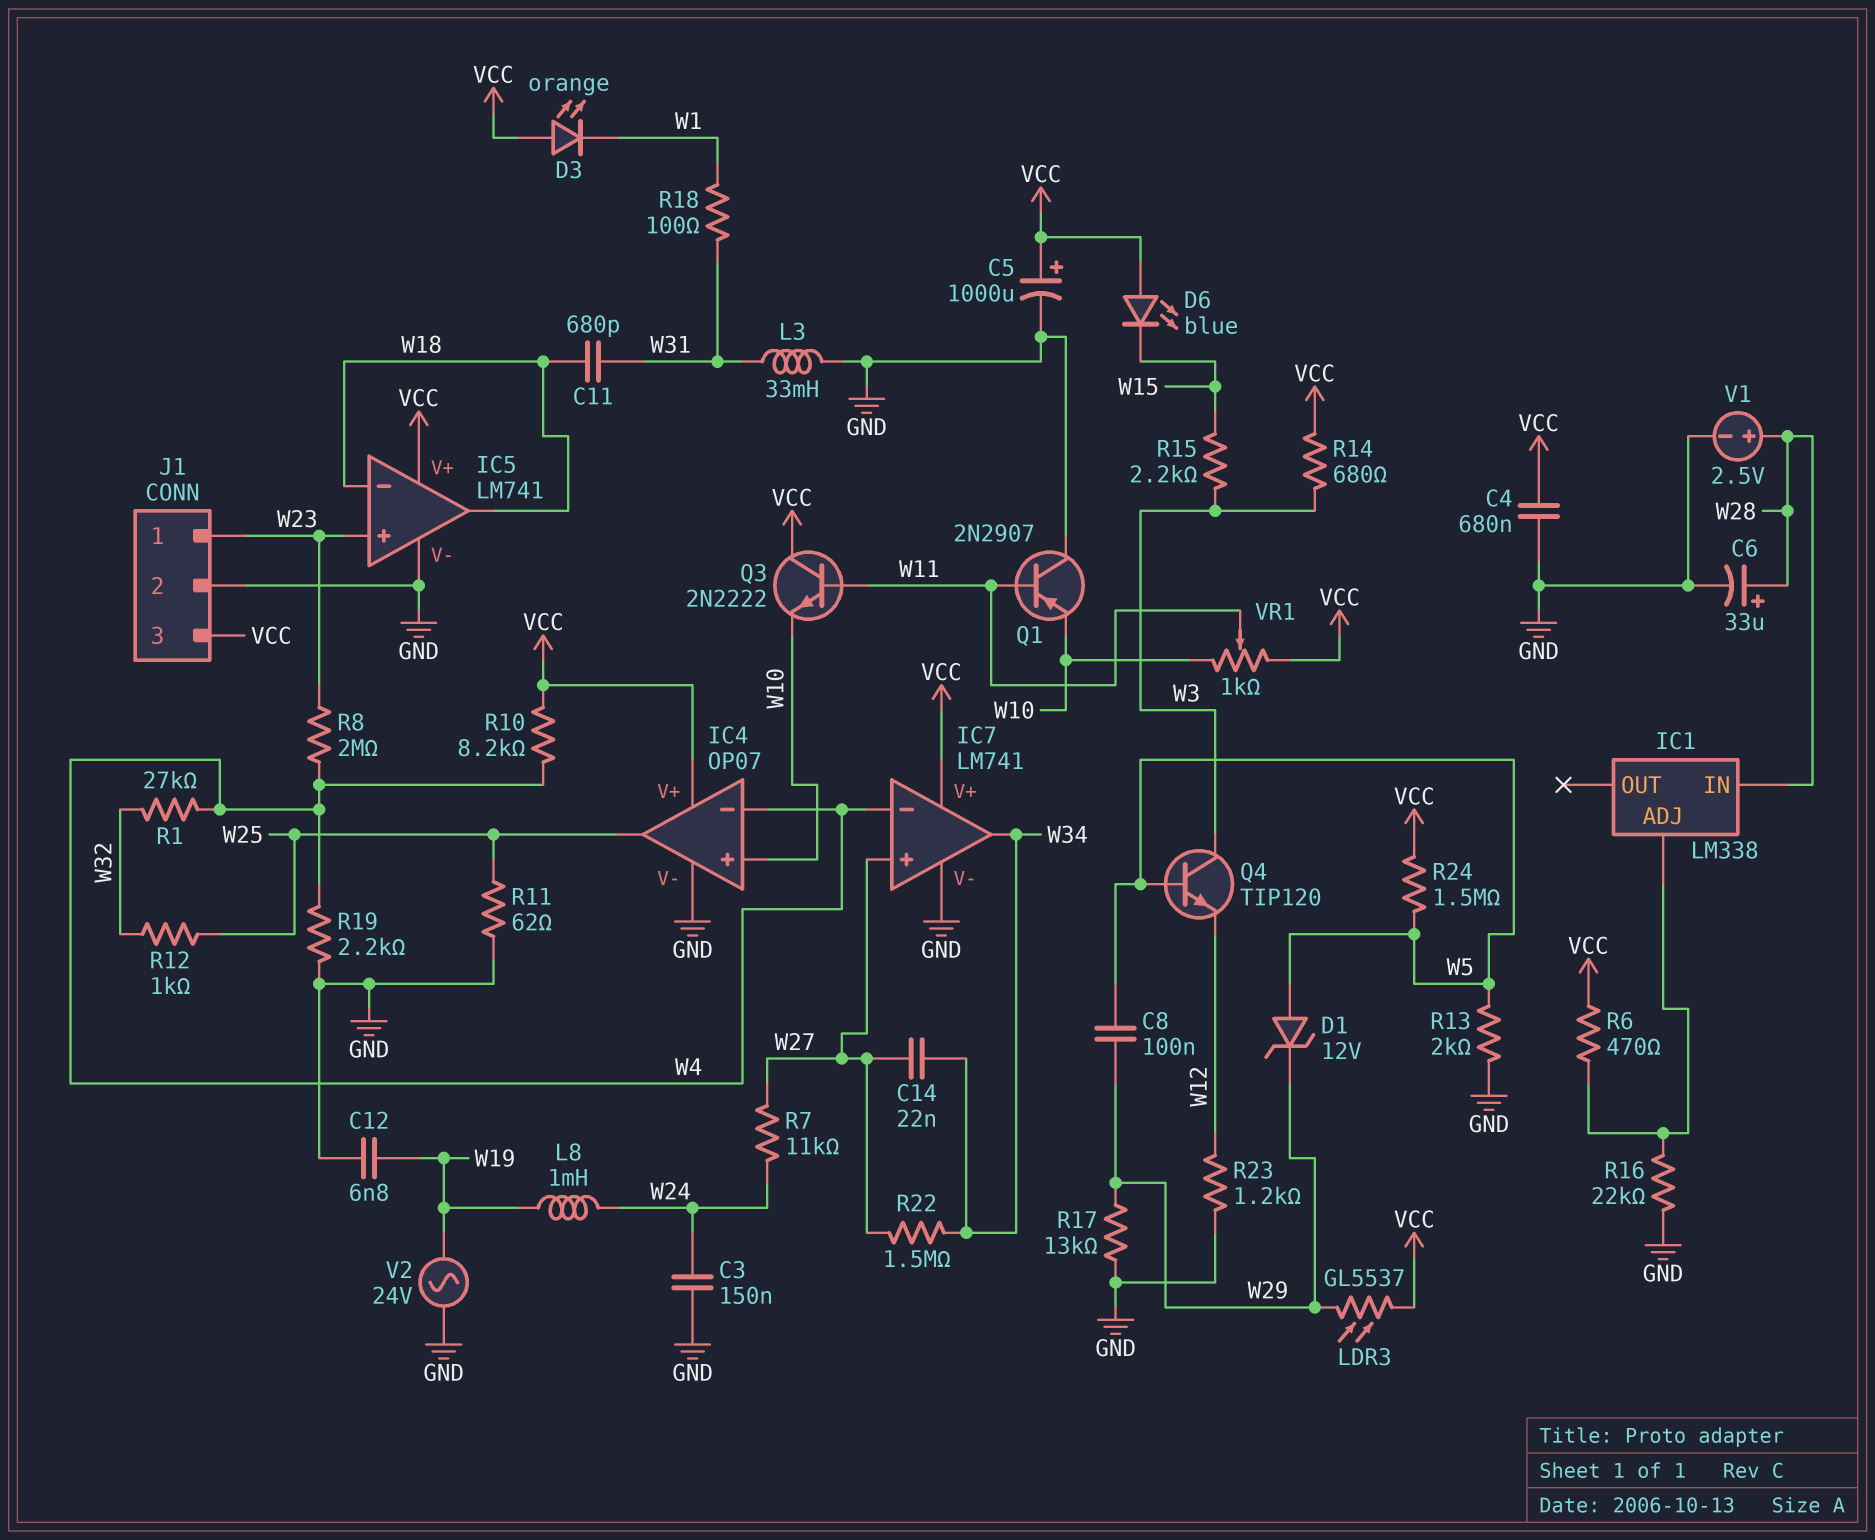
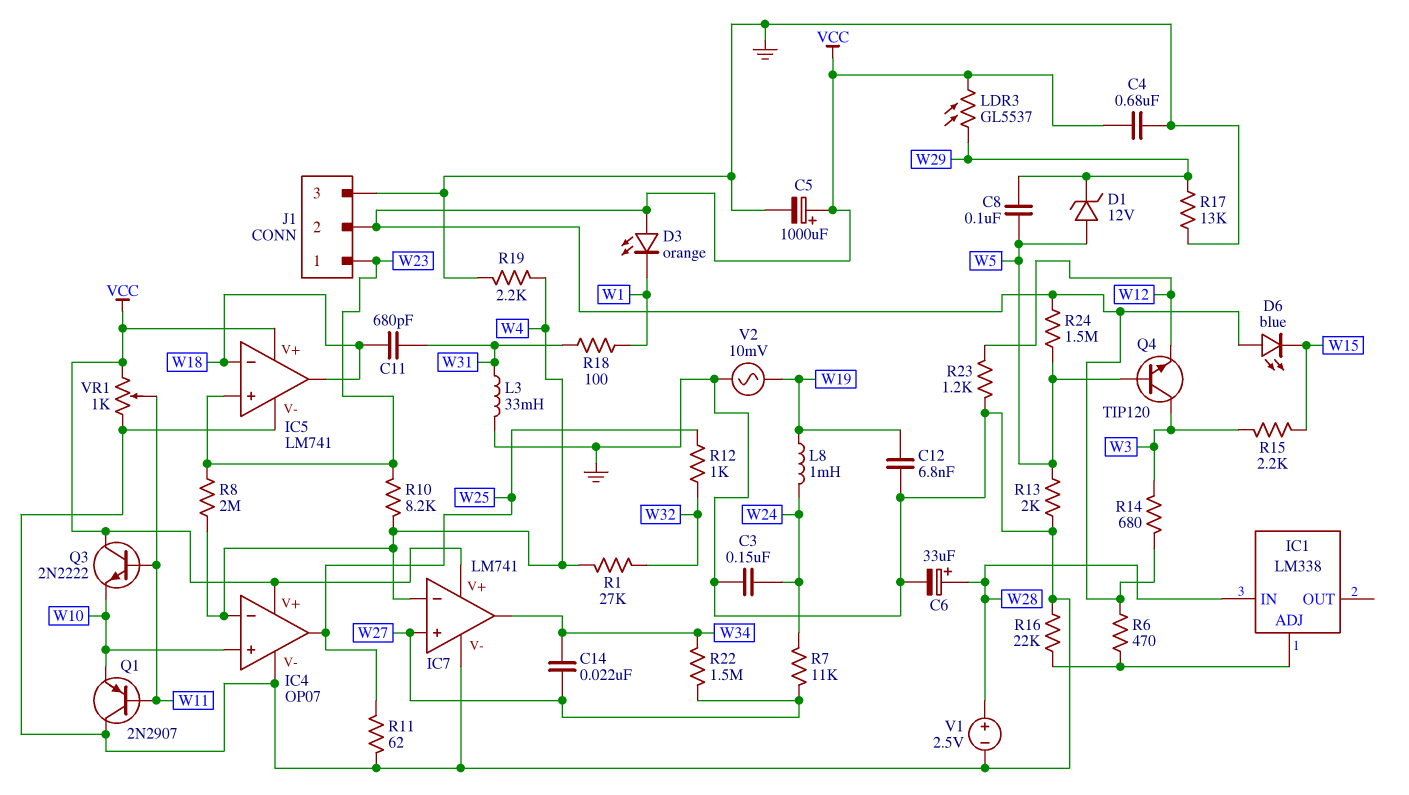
J1 pin 2: GND -> VCC
J1 pin 3: VCC -> GND
R10: 8.2k (VCC, W4) -> 8.2k (W4, W23)
V2: AC 24V (GND, W19) -> AC 10mV (GND, W19)
VR1: 1k (VCC, W10, wiper W11) -> 1k (GND, VCC, wiper W11)

